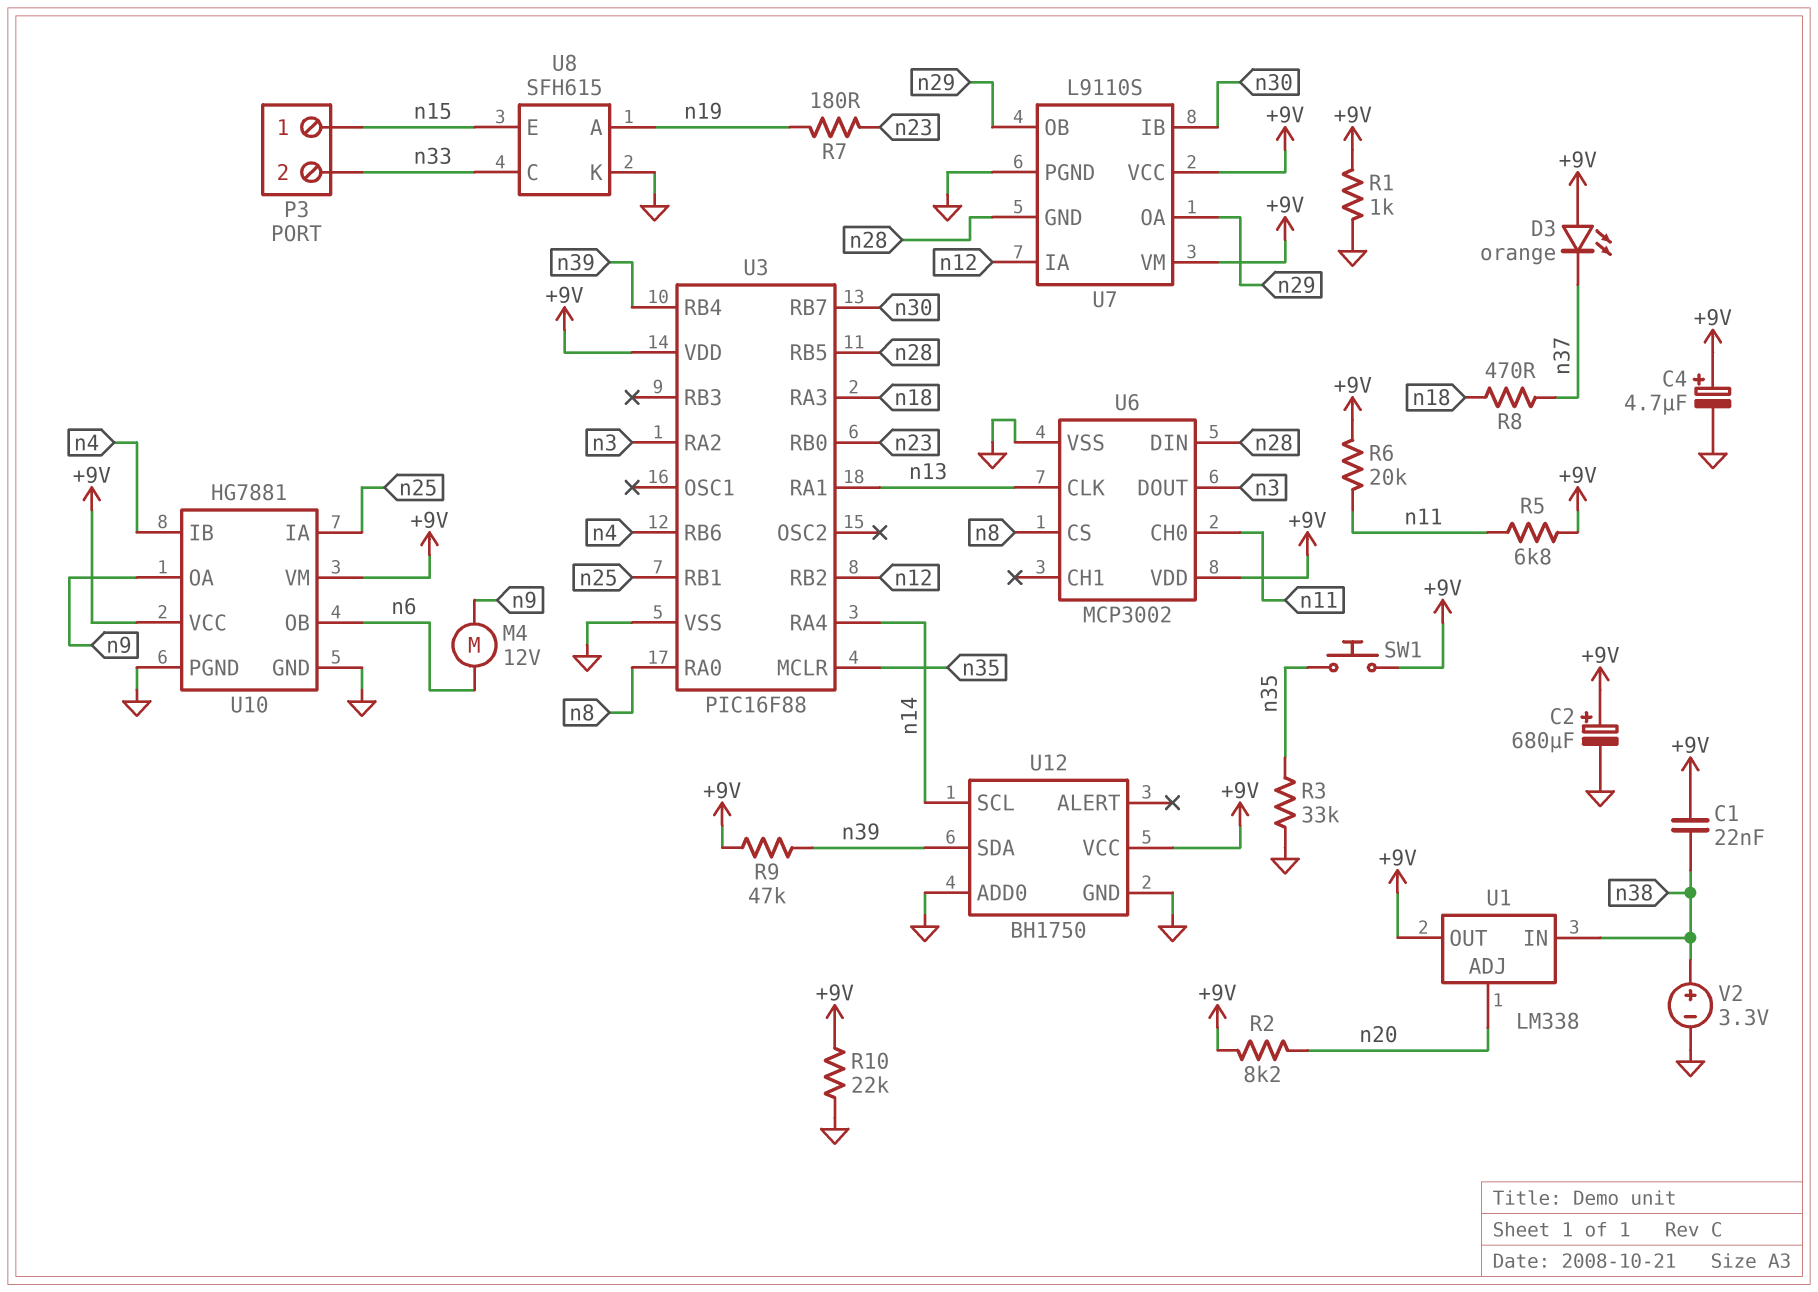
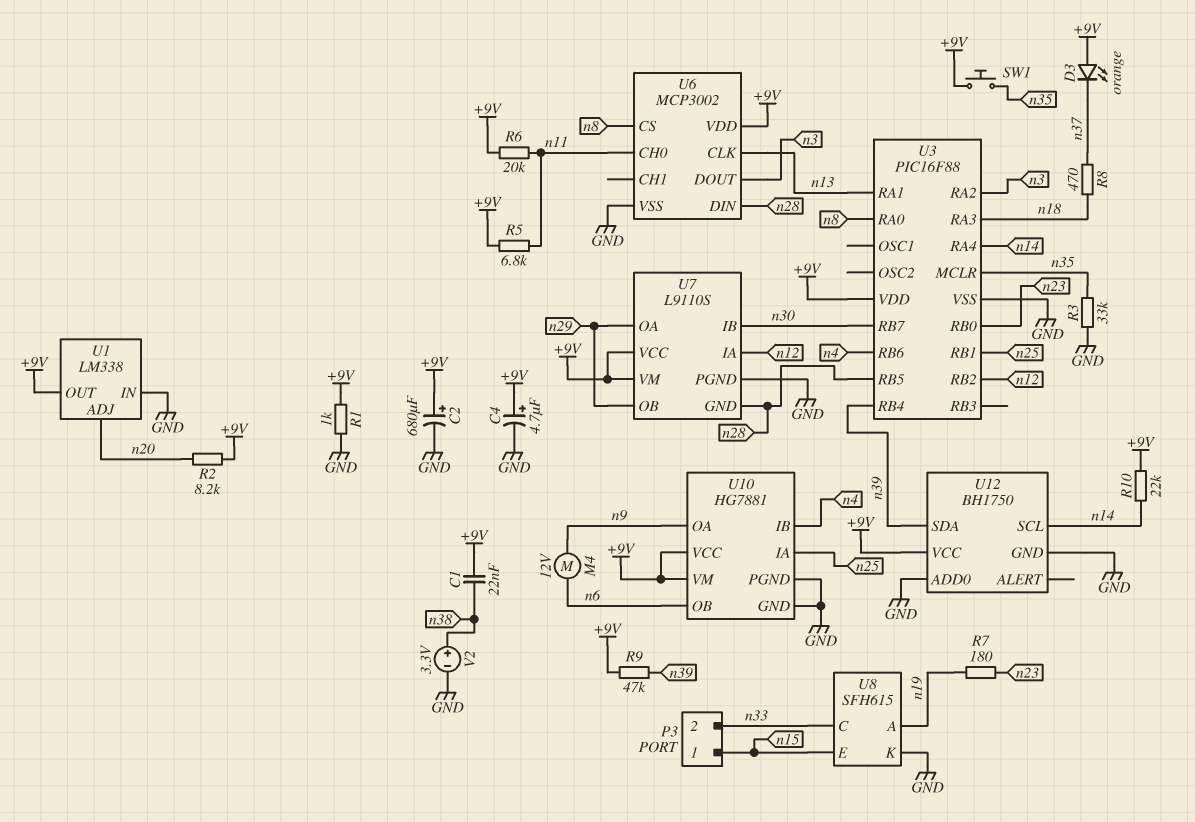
R10: 22k (+9V, GND) -> 22k (+9V, n14)
U1 pin IN: n38 -> GND

